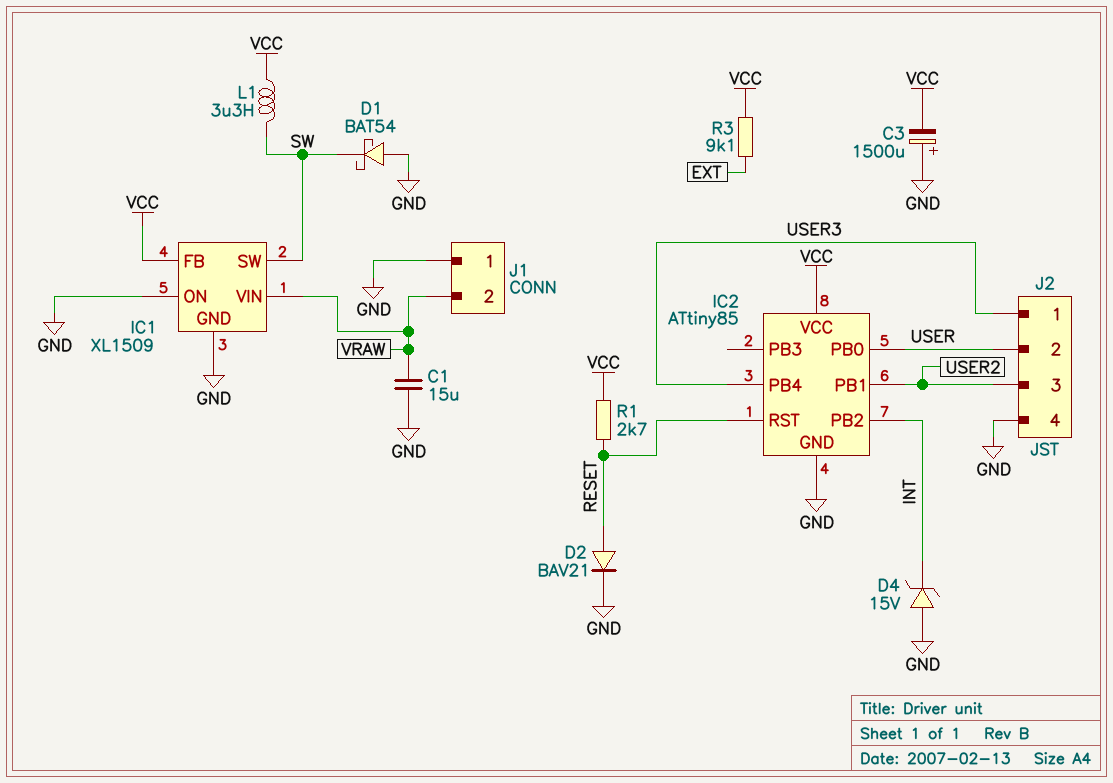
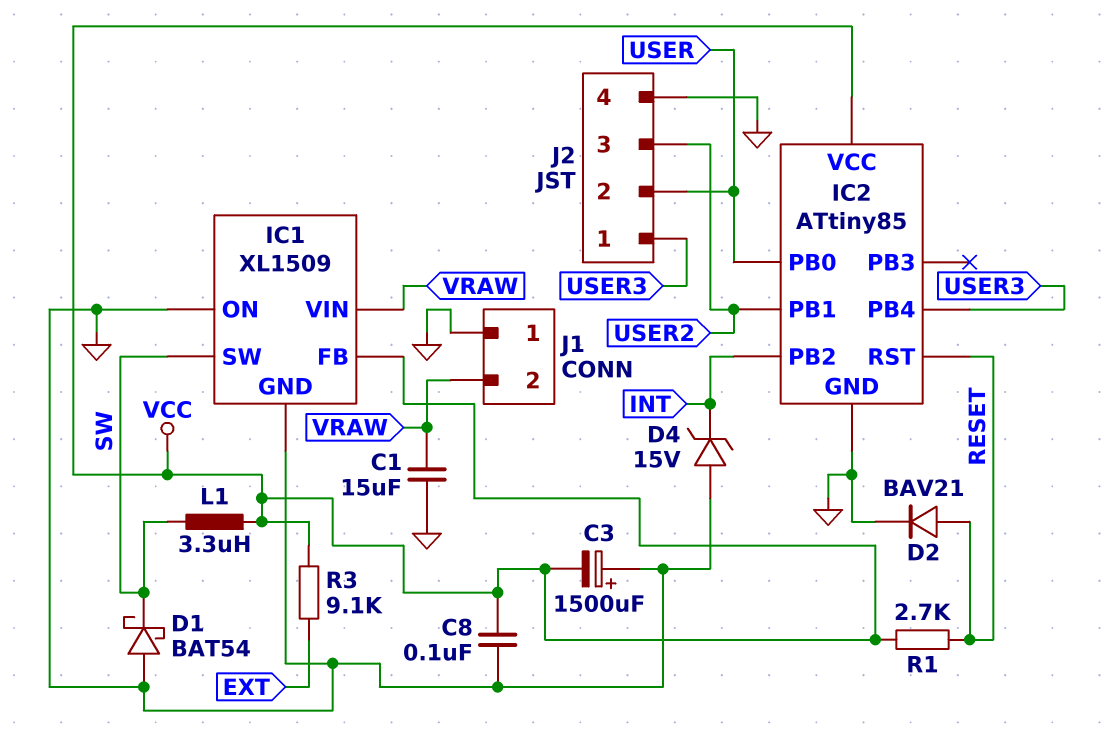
C8: none -> 100nF (GND, VCC)

